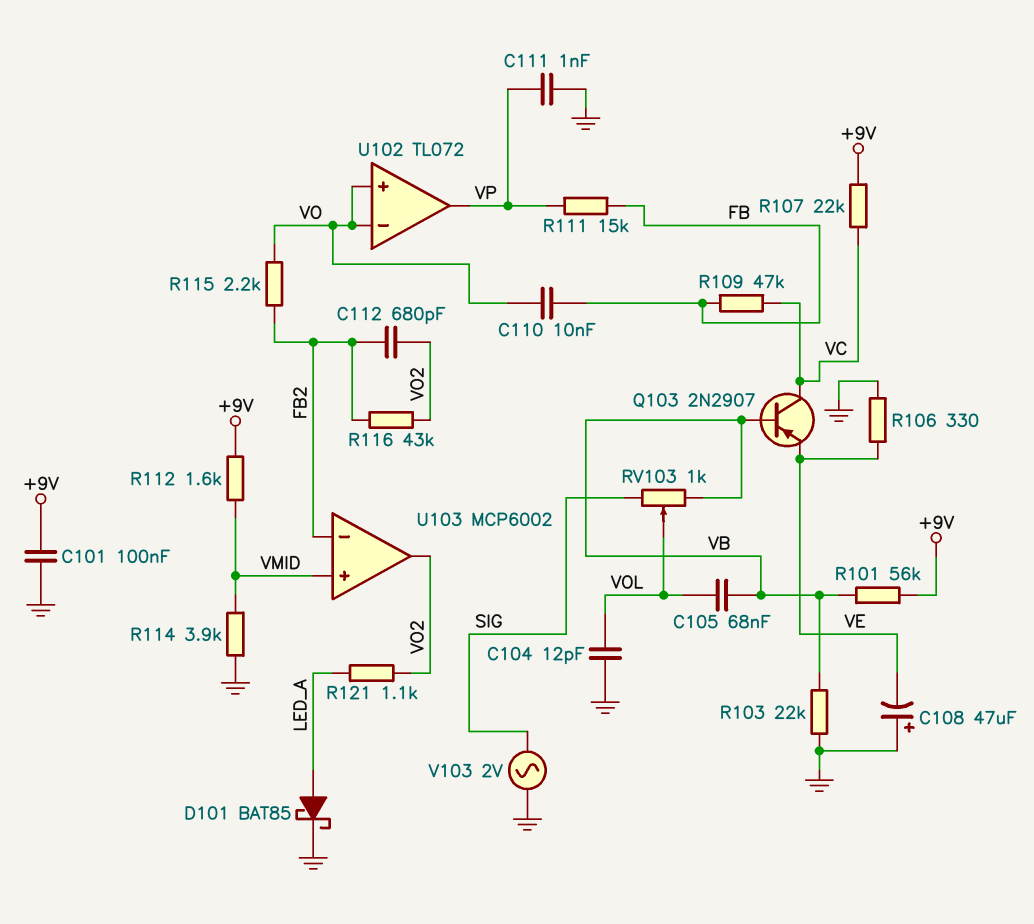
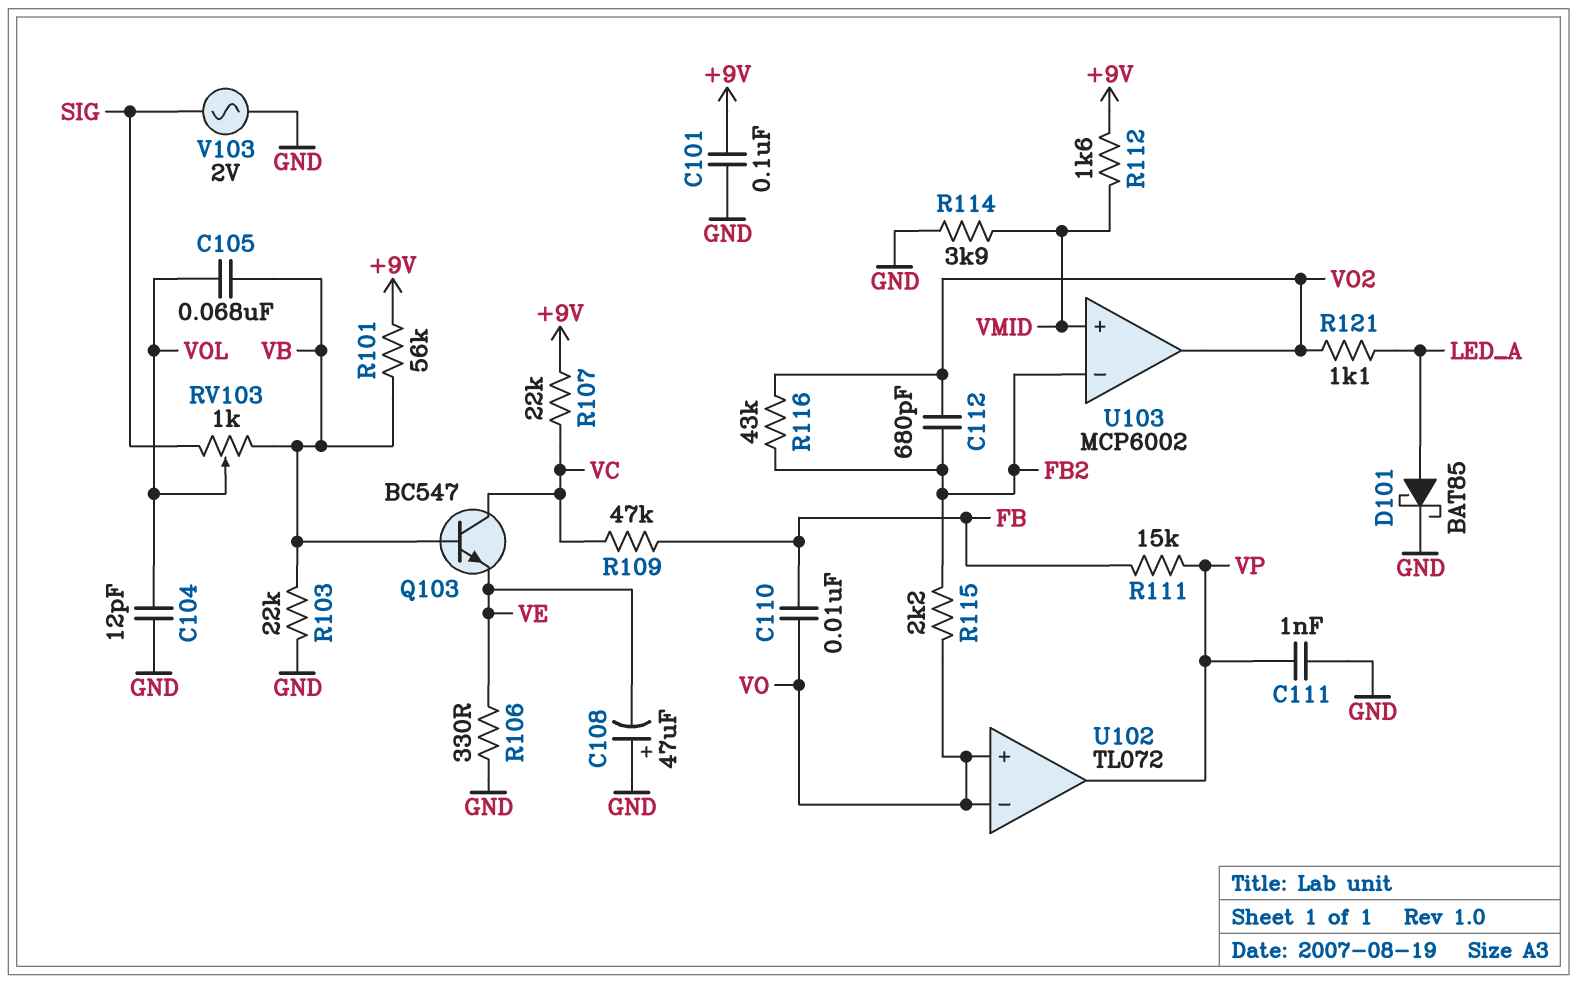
Q103: PNP 2N2907 (B VB, C VC, E VE) -> NPN BC547 (B VB, C VC, E VE)

